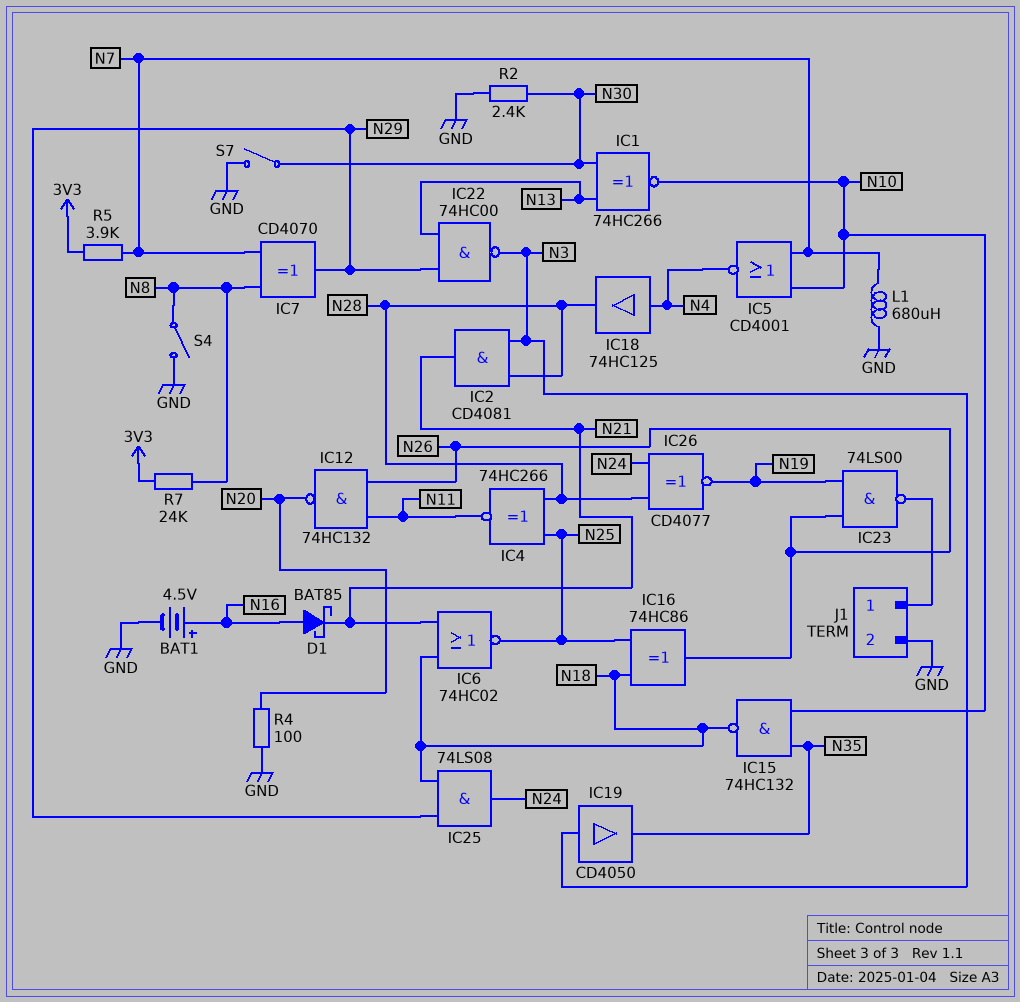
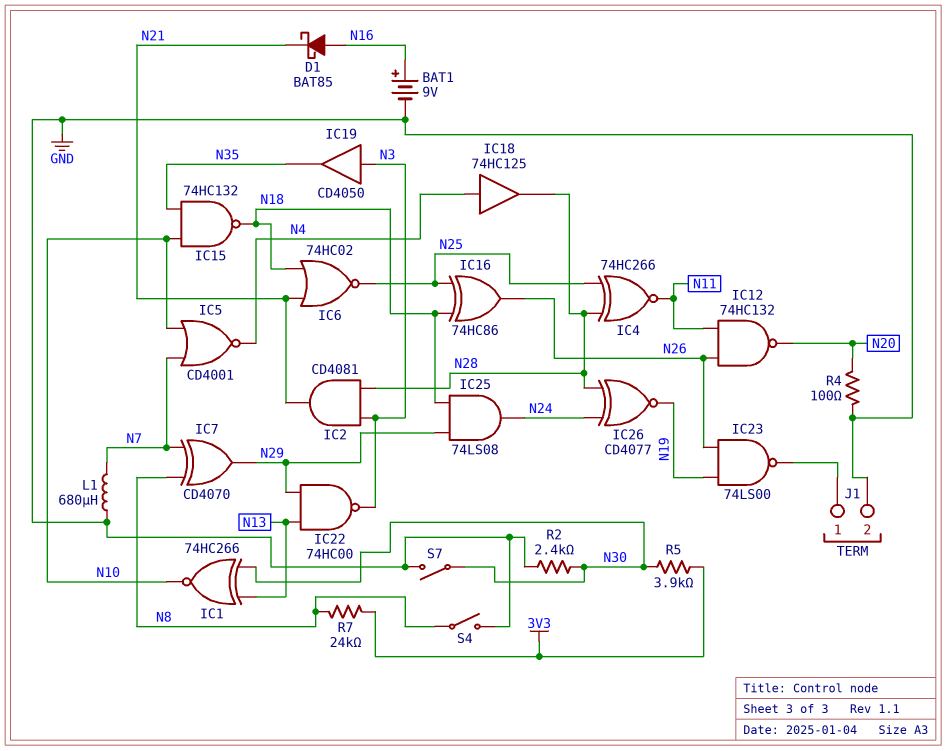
BAT1: 4.5V (plus N16, minus GND) -> 9V (plus N16, minus GND)
R5: 3.9k (3V3, N7) -> 3.9k (3V3, N30)

